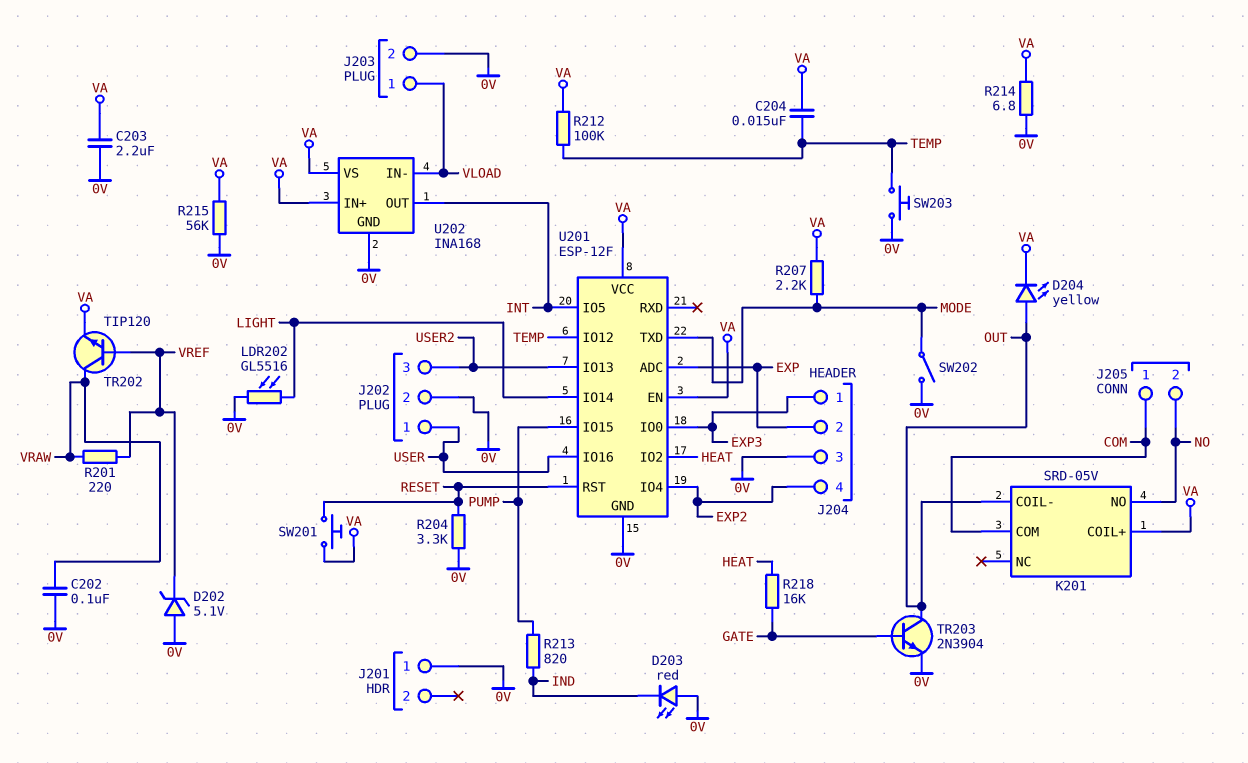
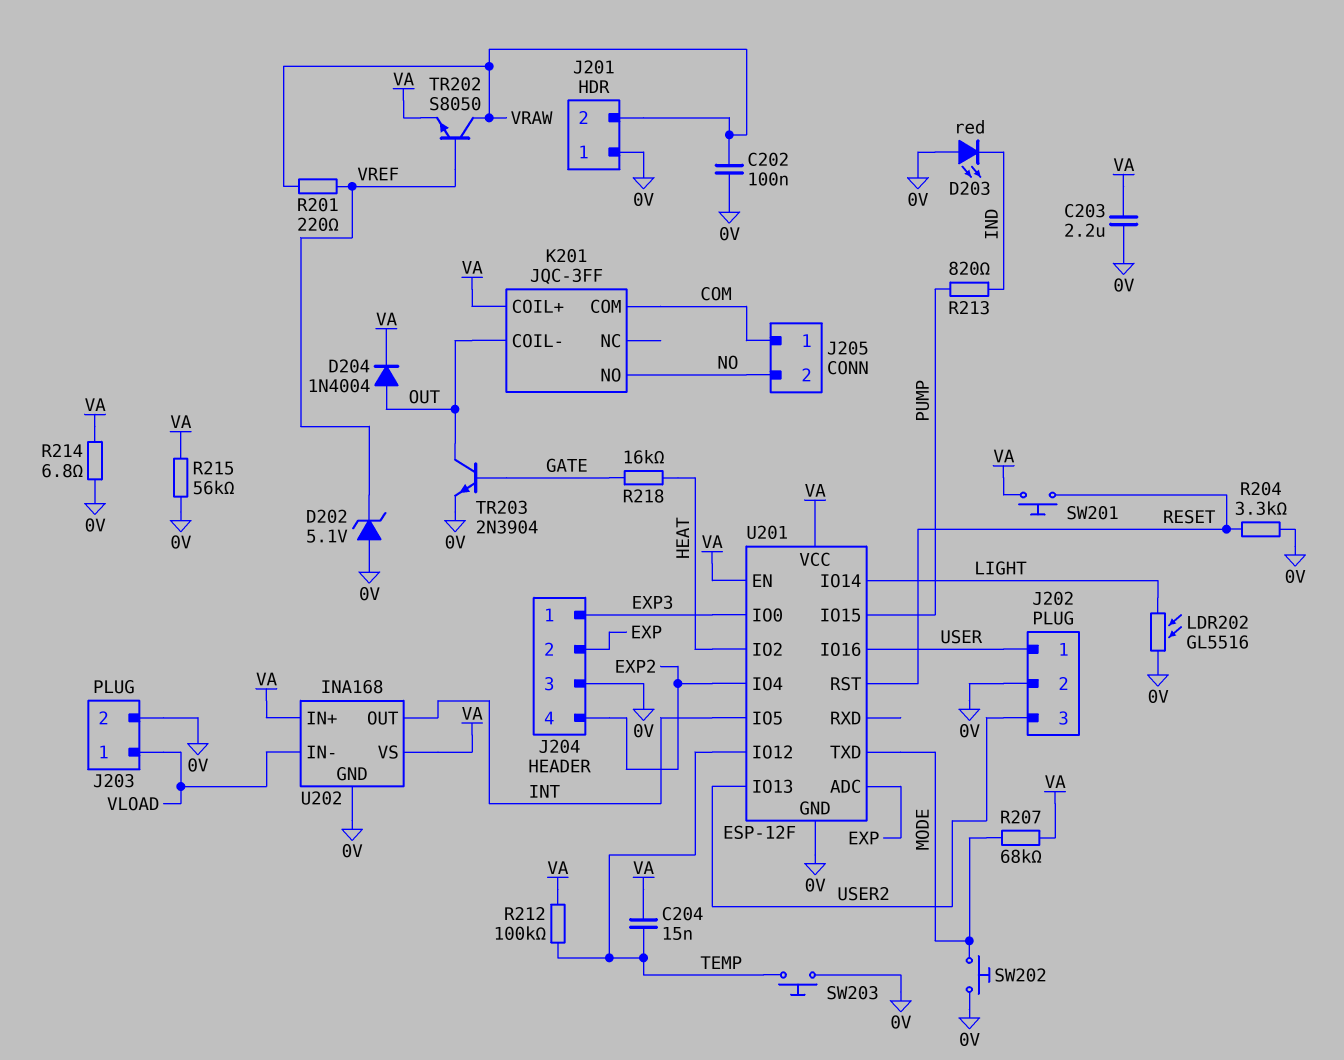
D204: LED yellow (A OUT, K VA) -> diode 1N4004 (A OUT, K VA)
J201 pin 2: none -> VRAW
K201: SRD-05V -> JQC-3FF
R207: 2.2k (MODE, VA) -> 68k (MODE, VA)
SW202: switch (0V, MODE) -> button (0V, MODE)
TR202: NPN TIP120 (B VREF, C VRAW, E VA) -> NPN S8050 (B VREF, C VRAW, E VA)

